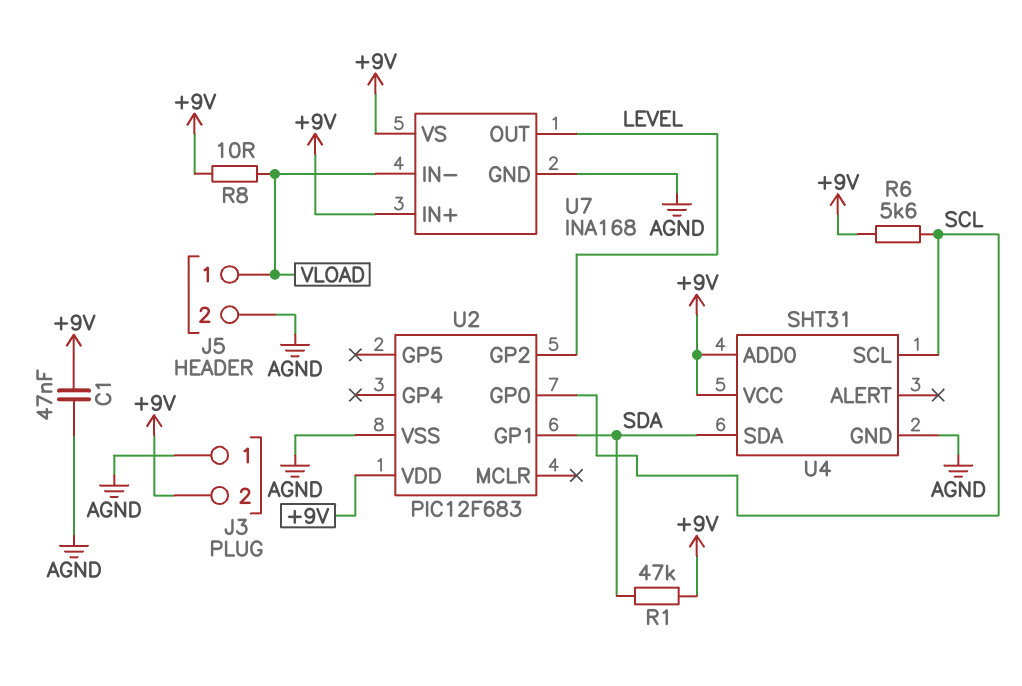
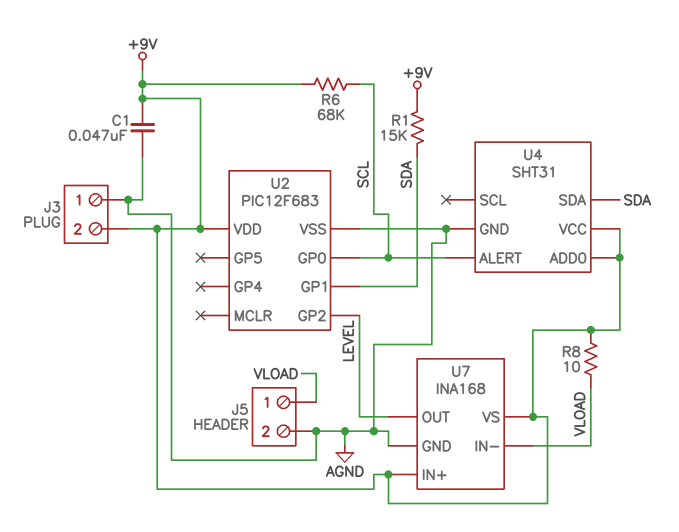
R1: 47k (+9V, SDA) -> 15k (+9V, SDA)
R6: 5.6k (+9V, SCL) -> 68k (+9V, SCL)
U4 pin ALERT: none -> SCL
U4 pin SCL: SCL -> none

